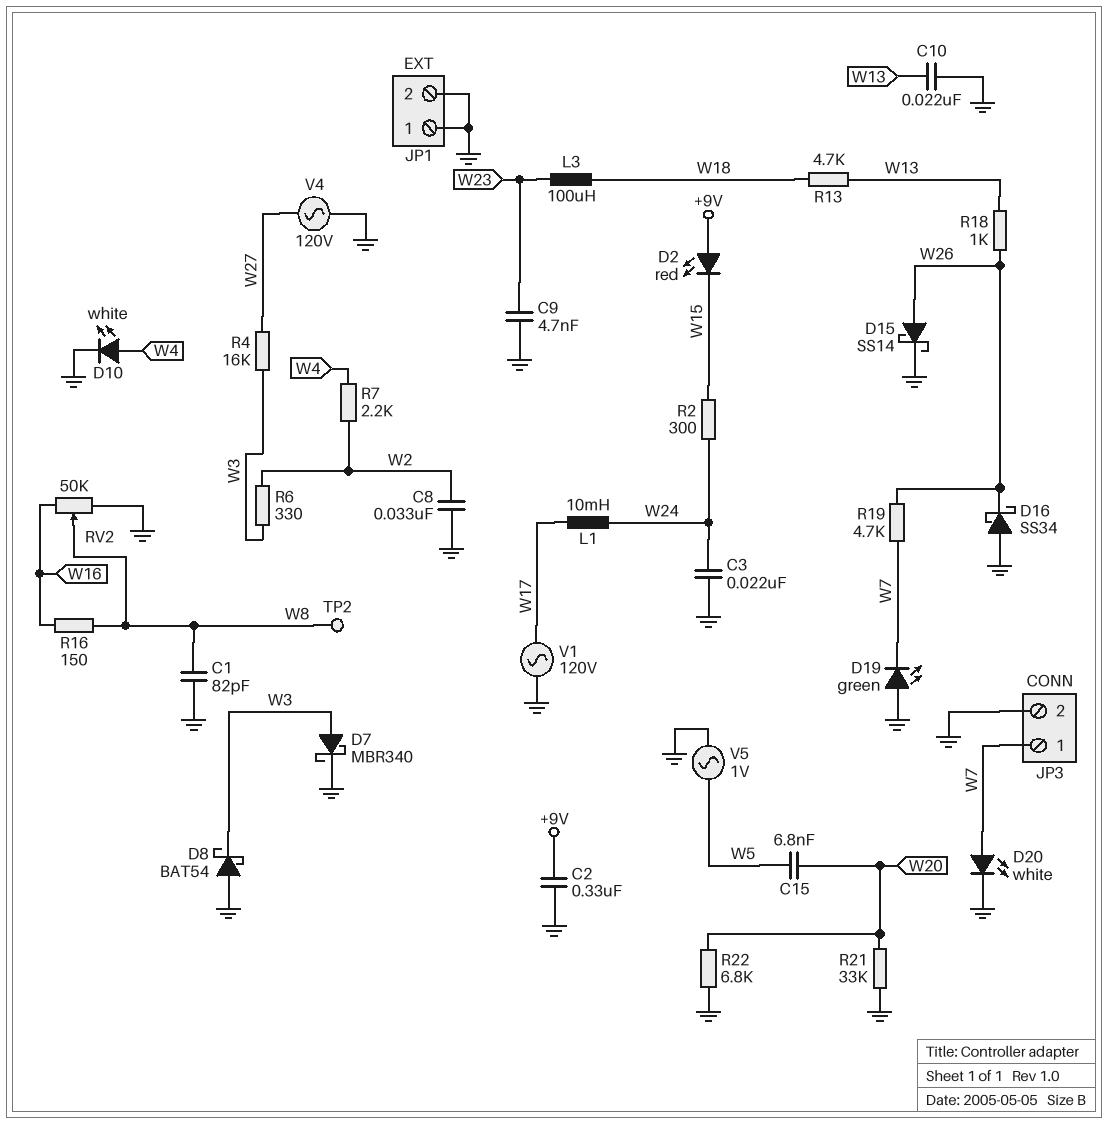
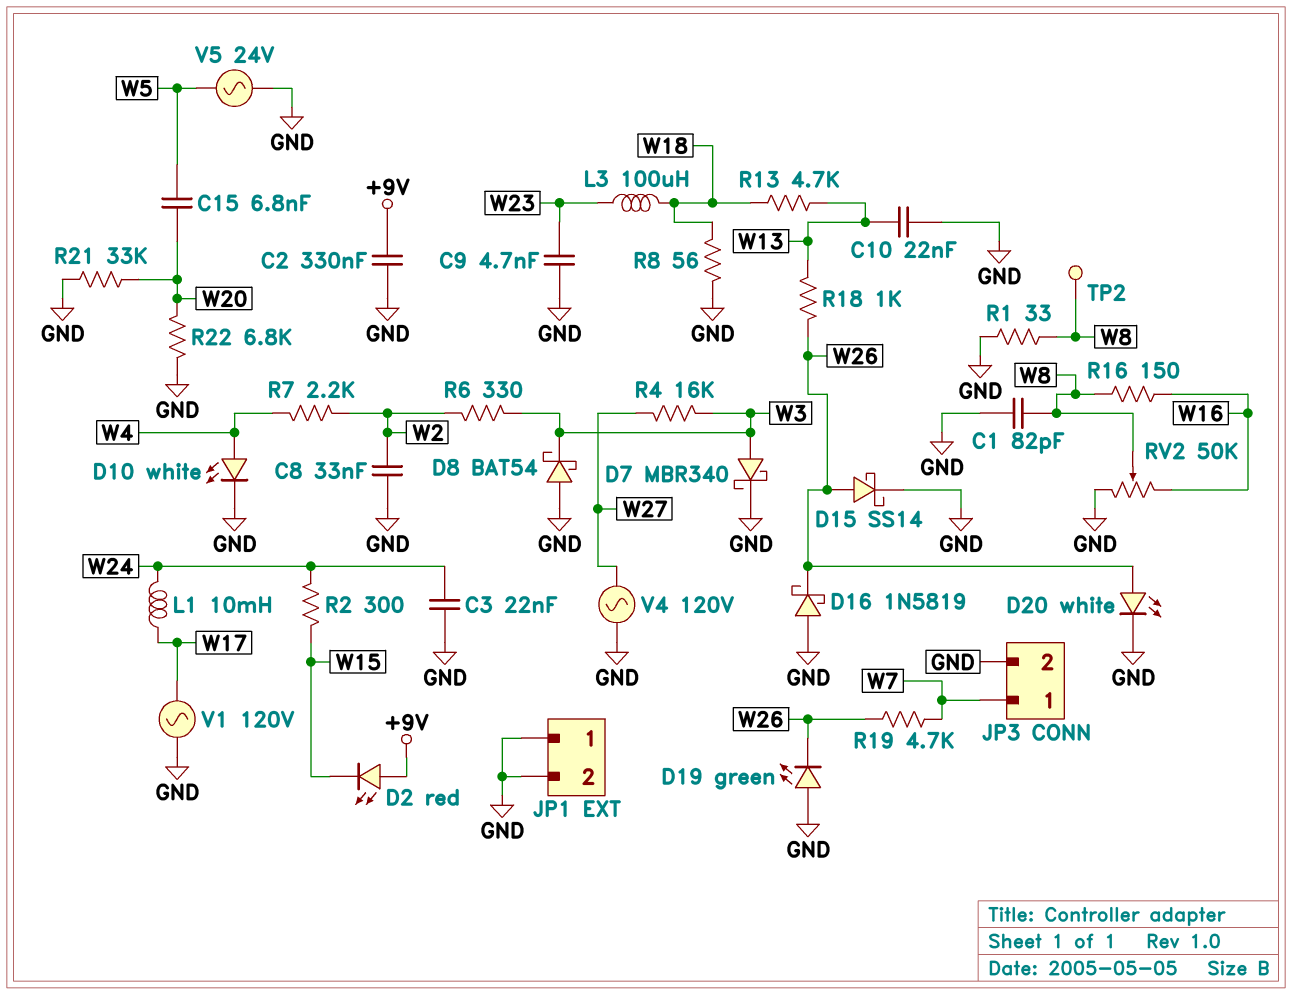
D16: schottky SS34 (A GND, K W26) -> schottky 1N5819 (A GND, K W26)
D19: LED green (A GND, K W7) -> LED green (A GND, K W26)
D20: LED white (A W7, K GND) -> LED white (A W26, K GND)
R1: none -> 33 (GND, W8)
R8: none -> 56 (GND, W18)
V5: AC 1V (GND, W5) -> AC 24V (GND, W5)

